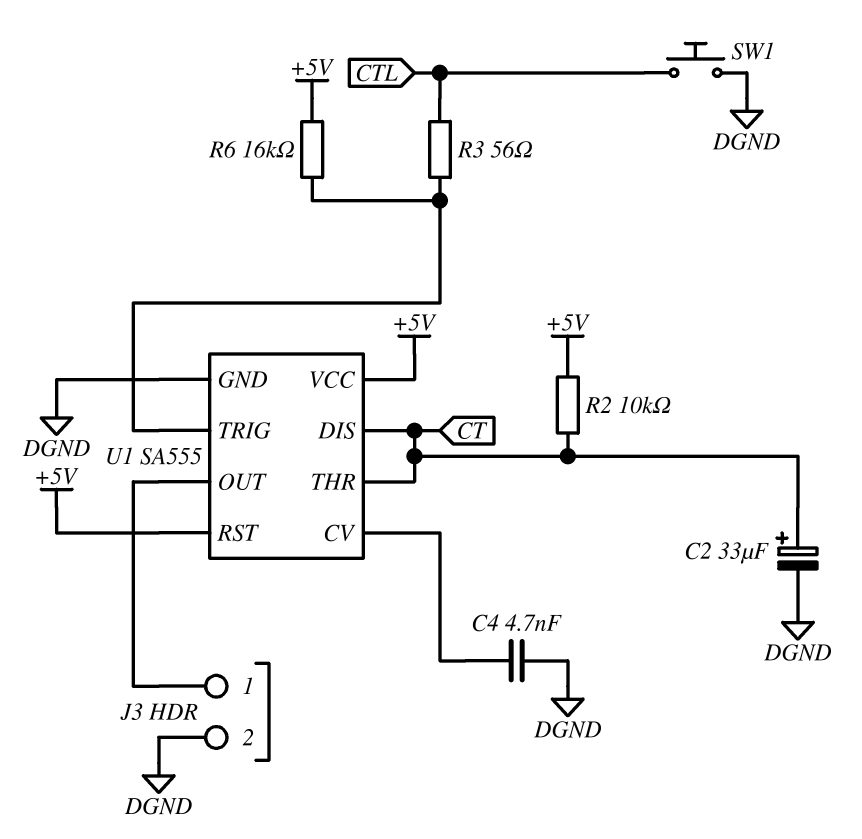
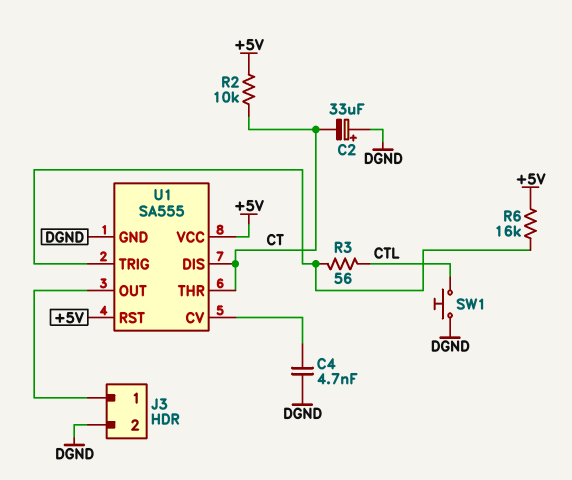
C2: 33uF (plus CT, minus DGND) -> 33uF (plus DGND, minus CT)

